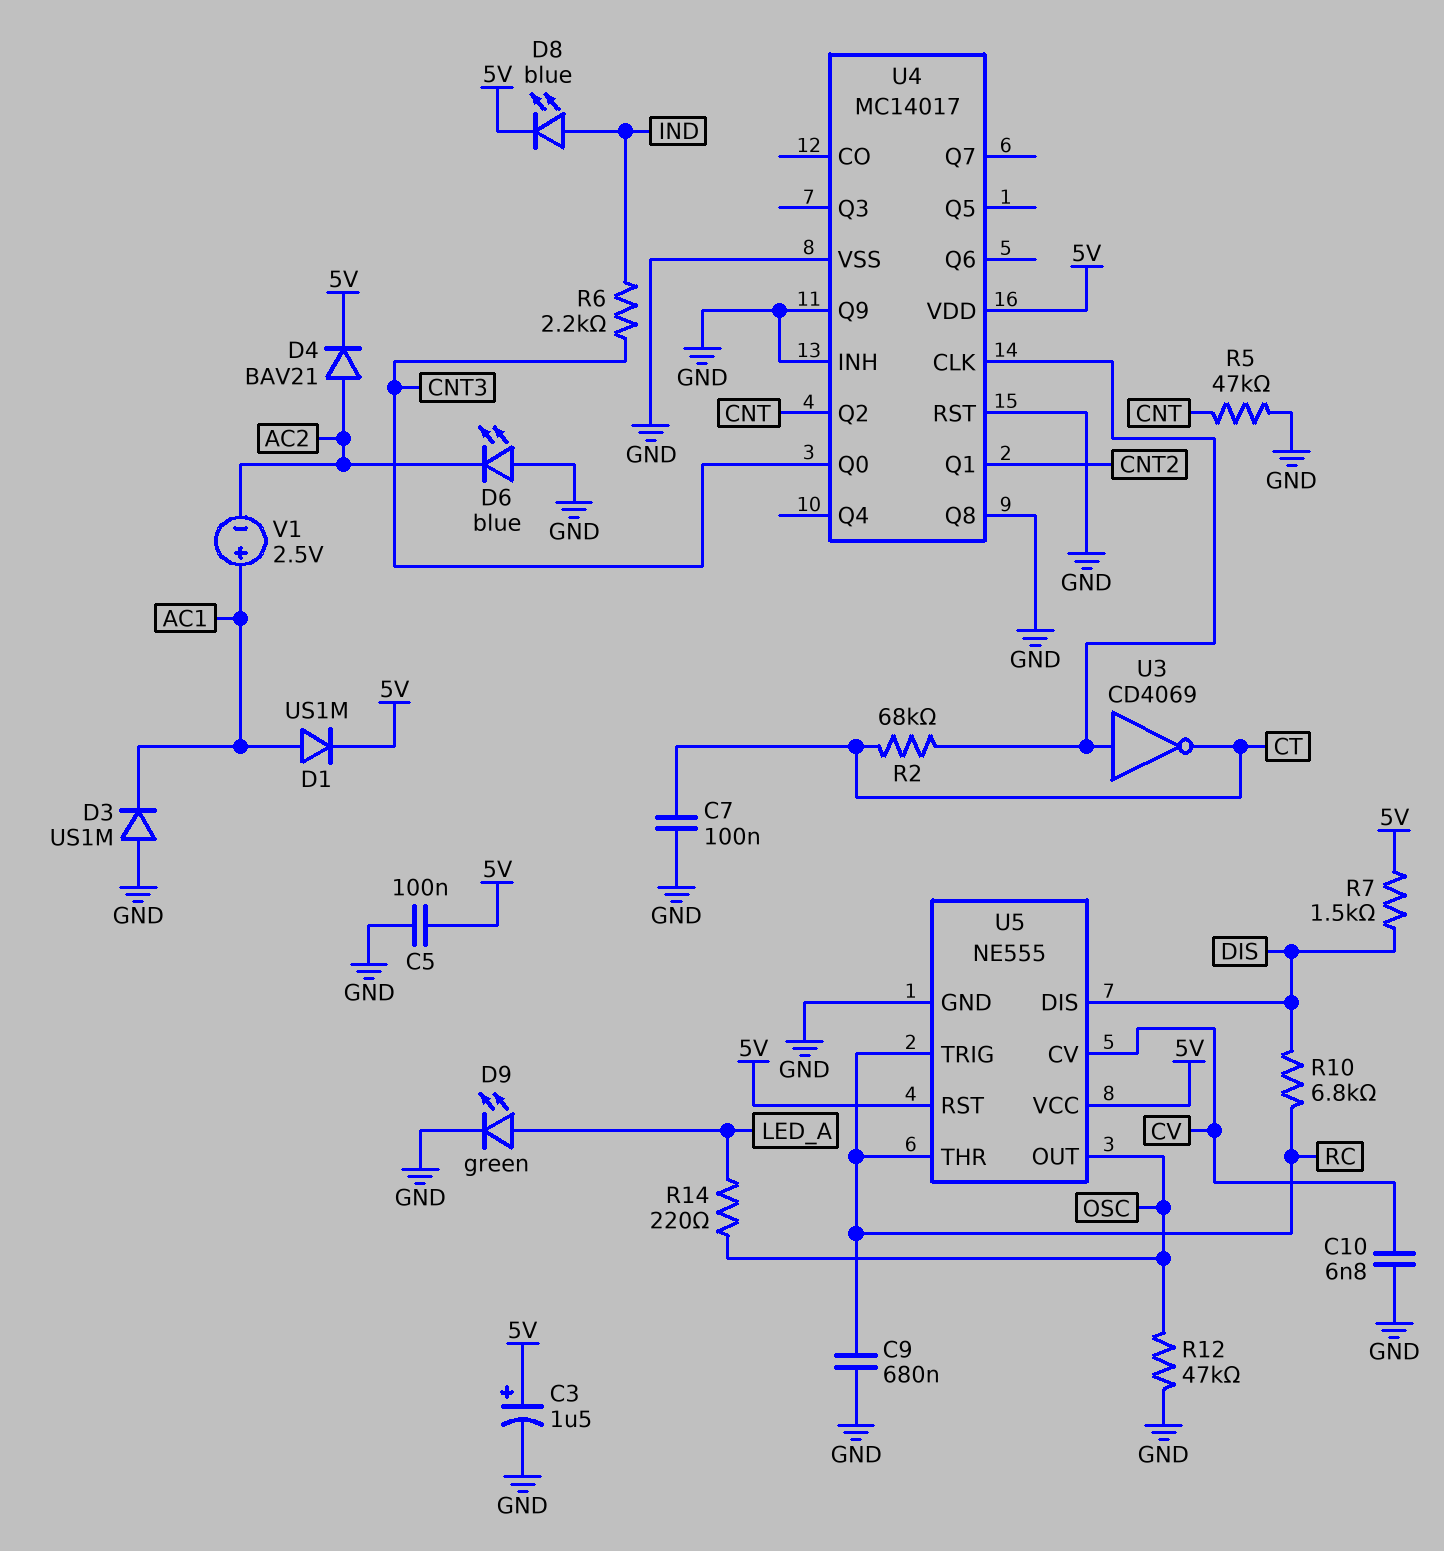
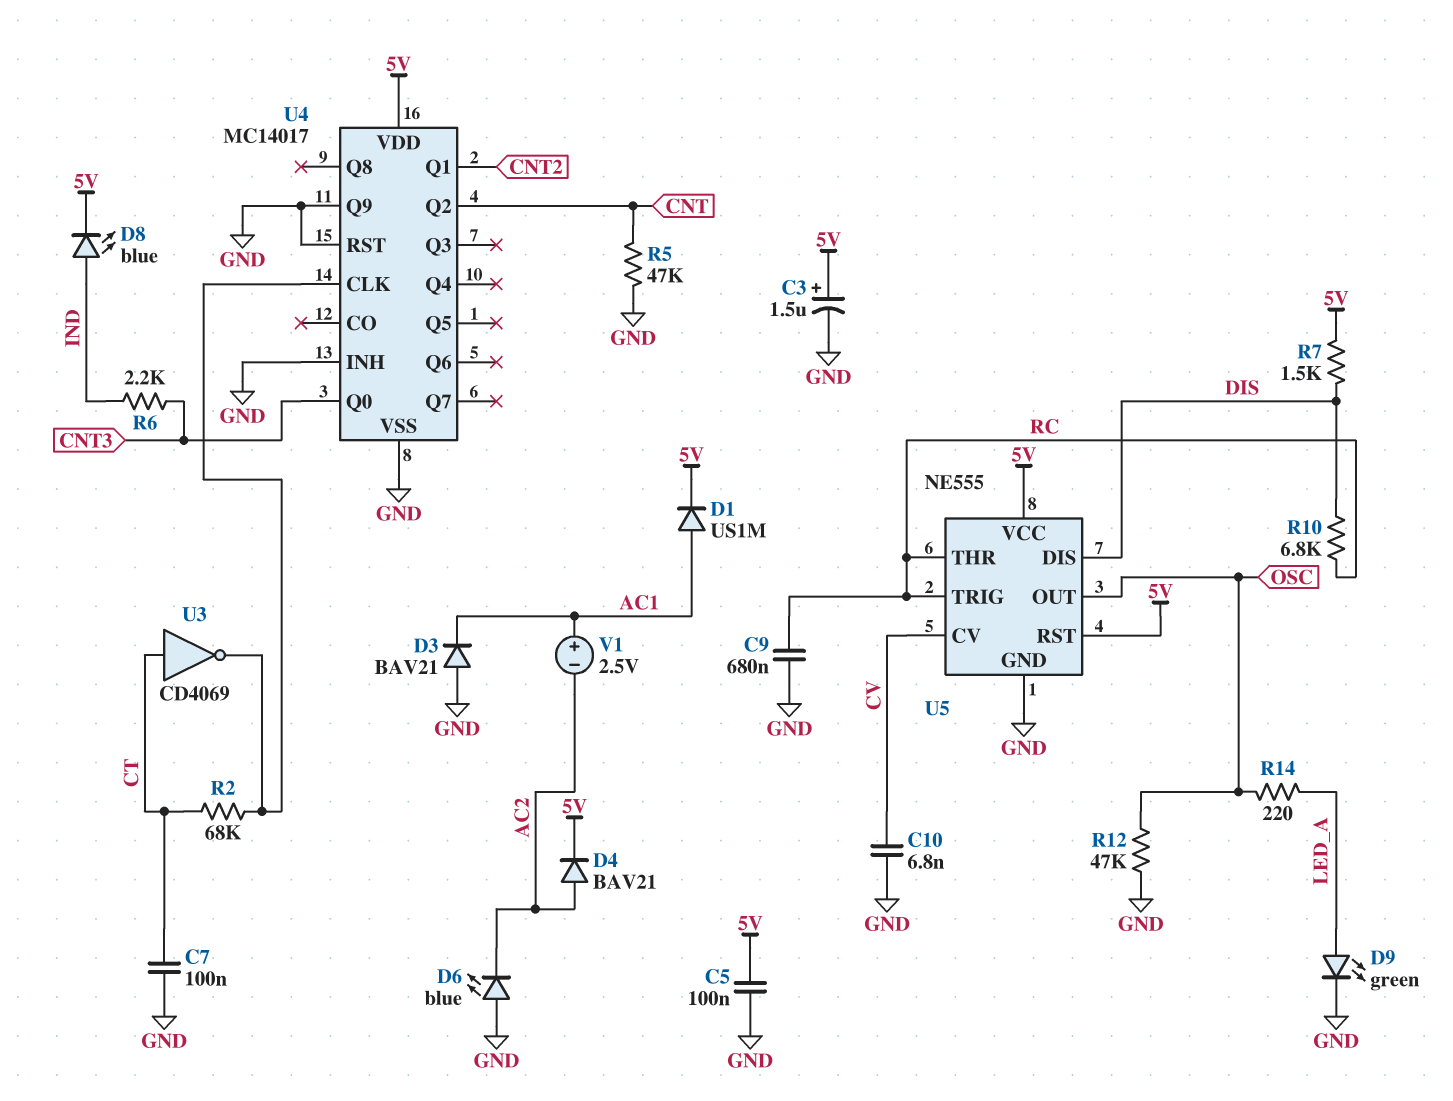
D3: diode US1M (A GND, K AC1) -> diode BAV21 (A GND, K AC1)
U3: NOT CD4069 (in U4/CLK, out CT) -> NOT CD4069 (in CT, out U4/CLK)
U4 pin Q8: GND -> none

